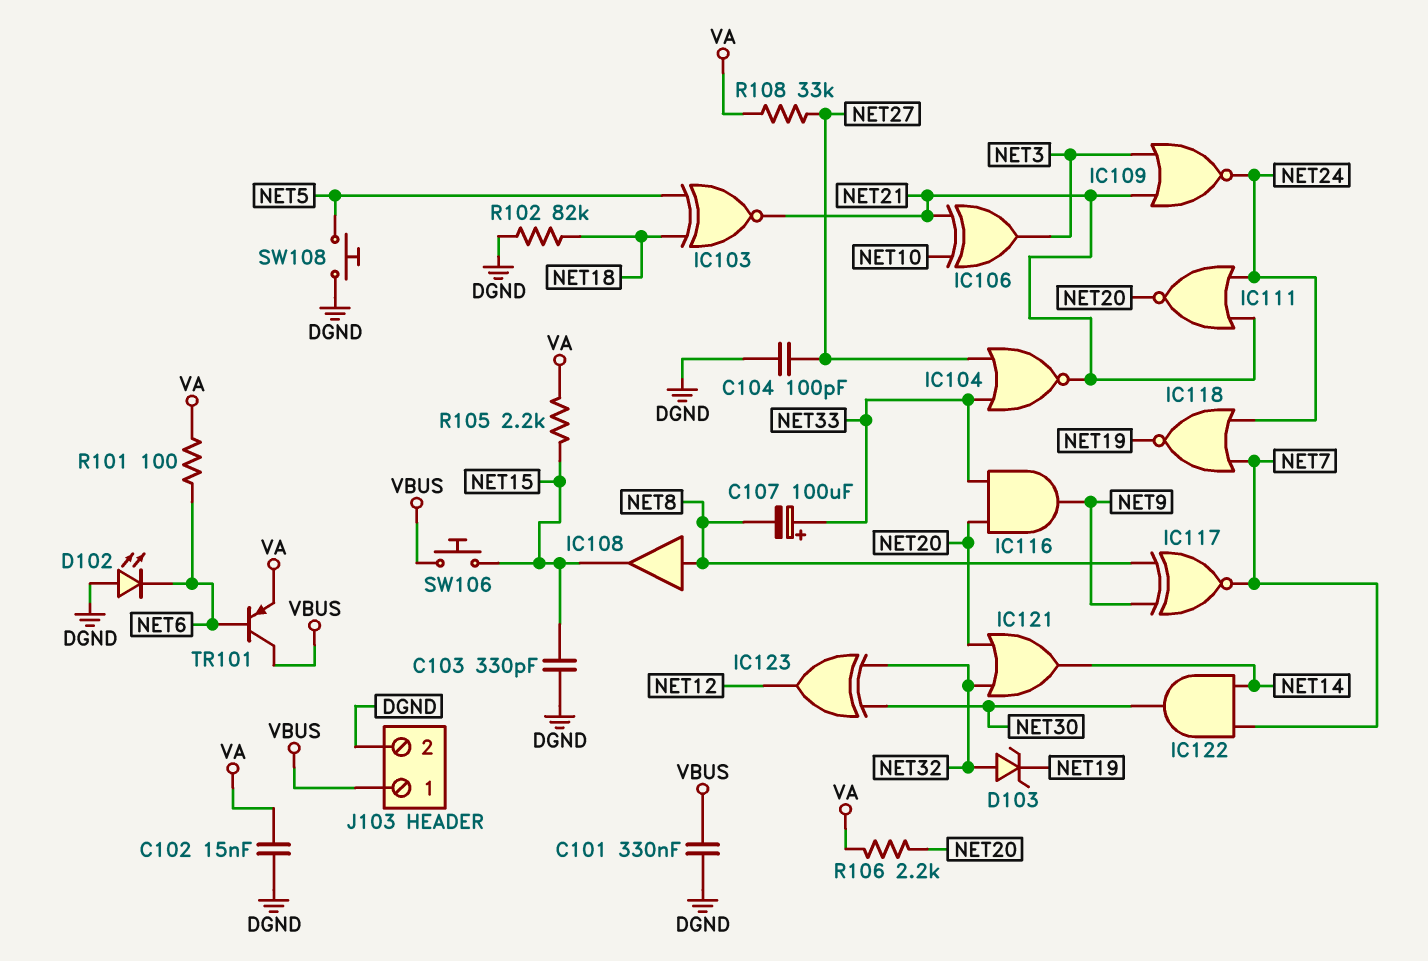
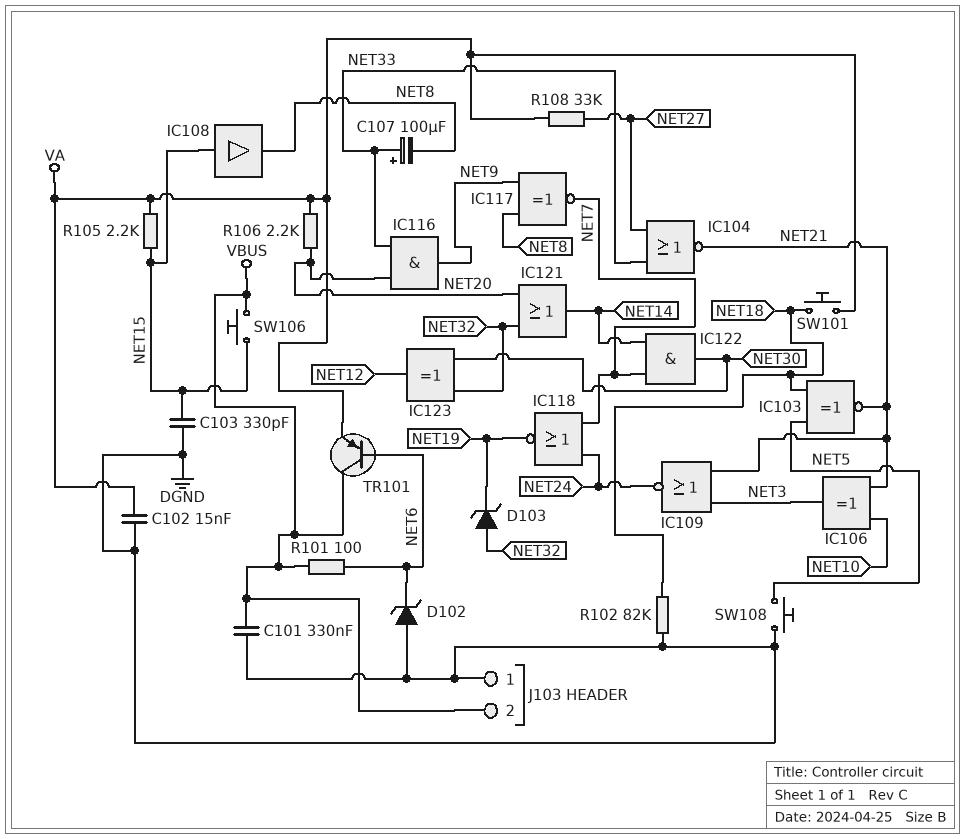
C104: 100pF (DGND, NET27) -> none
D102: LED (A DGND, K NET6) -> zener (A DGND, K NET6)
IC108: buffer (in NET8, out NET15) -> buffer (in NET15, out NET8)
IC111: NOR (in NET21, in NET24, out NET20) -> none
J103 pin 1: VBUS -> DGND
J103 pin 2: DGND -> VBUS
R101: 100 (NET6, VA) -> 100 (NET6, VBUS)
SW101: none -> button (NET18, VA)

